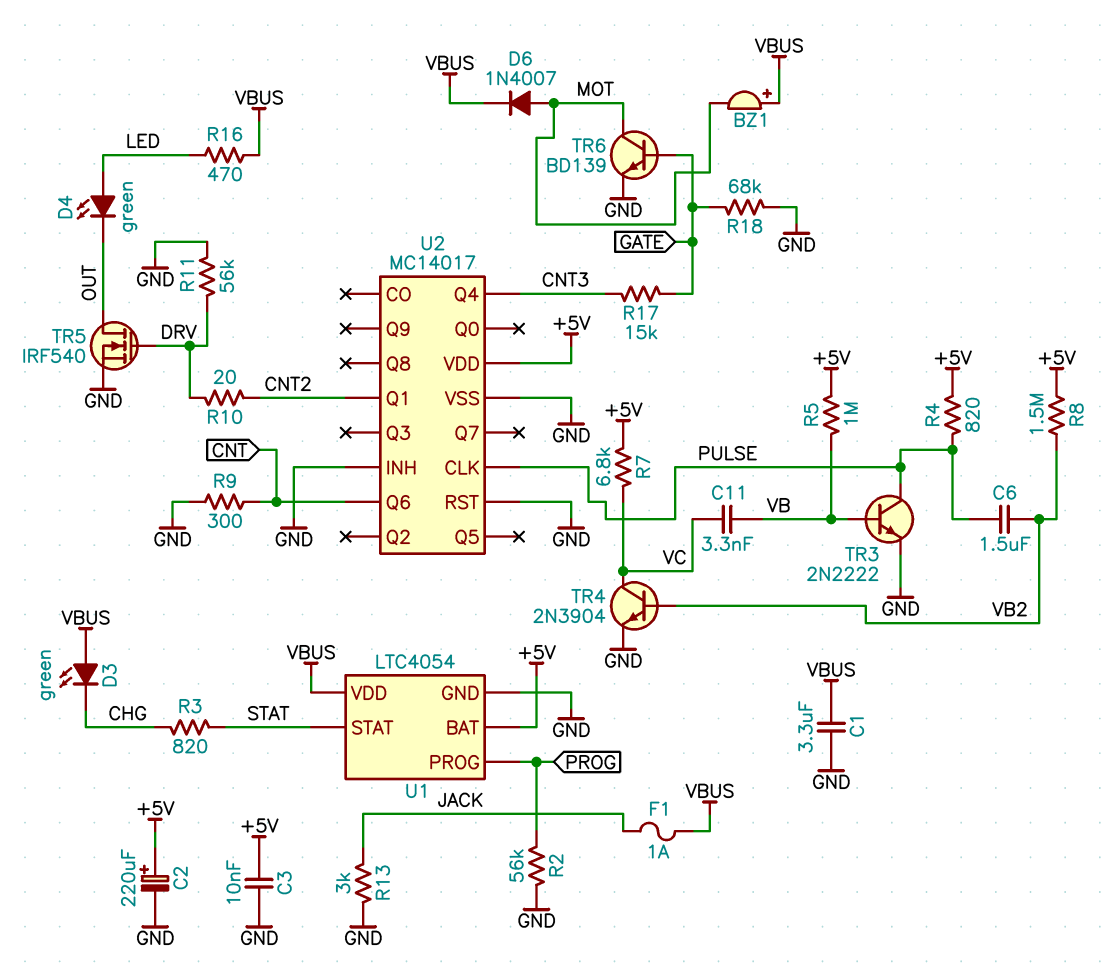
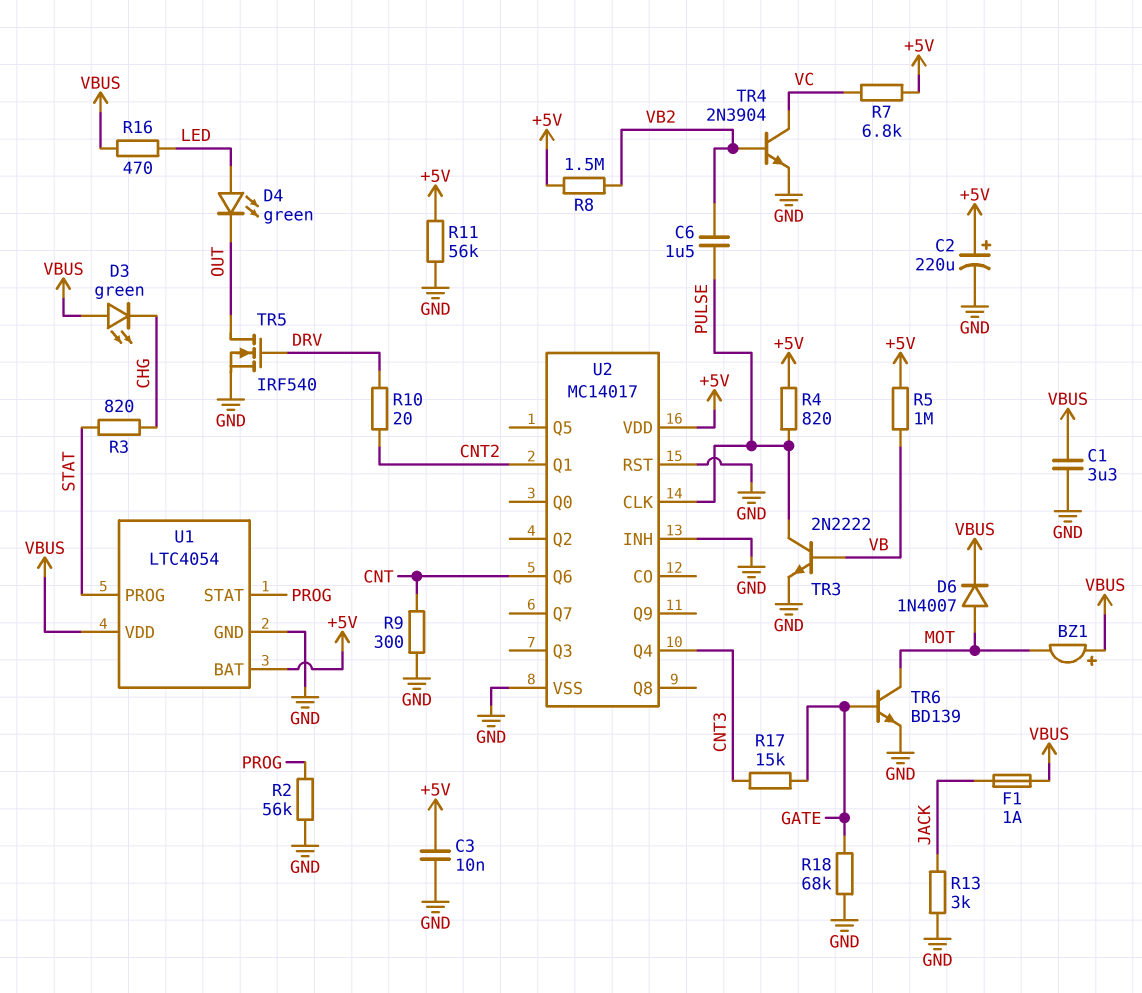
C11: 3.3nF (VB, VC) -> none
R11: 56k (DRV, GND) -> 56k (+5V, GND)
U1 pin PROG: PROG -> STAT
U1 pin STAT: STAT -> PROG

